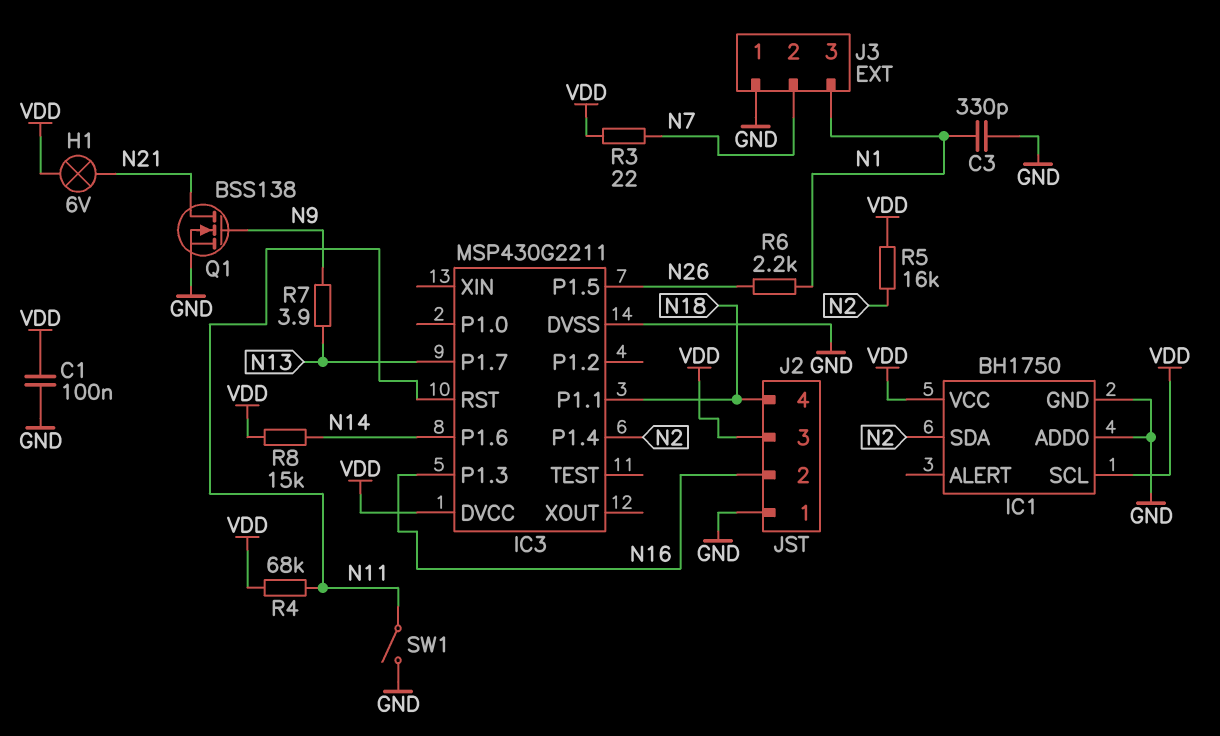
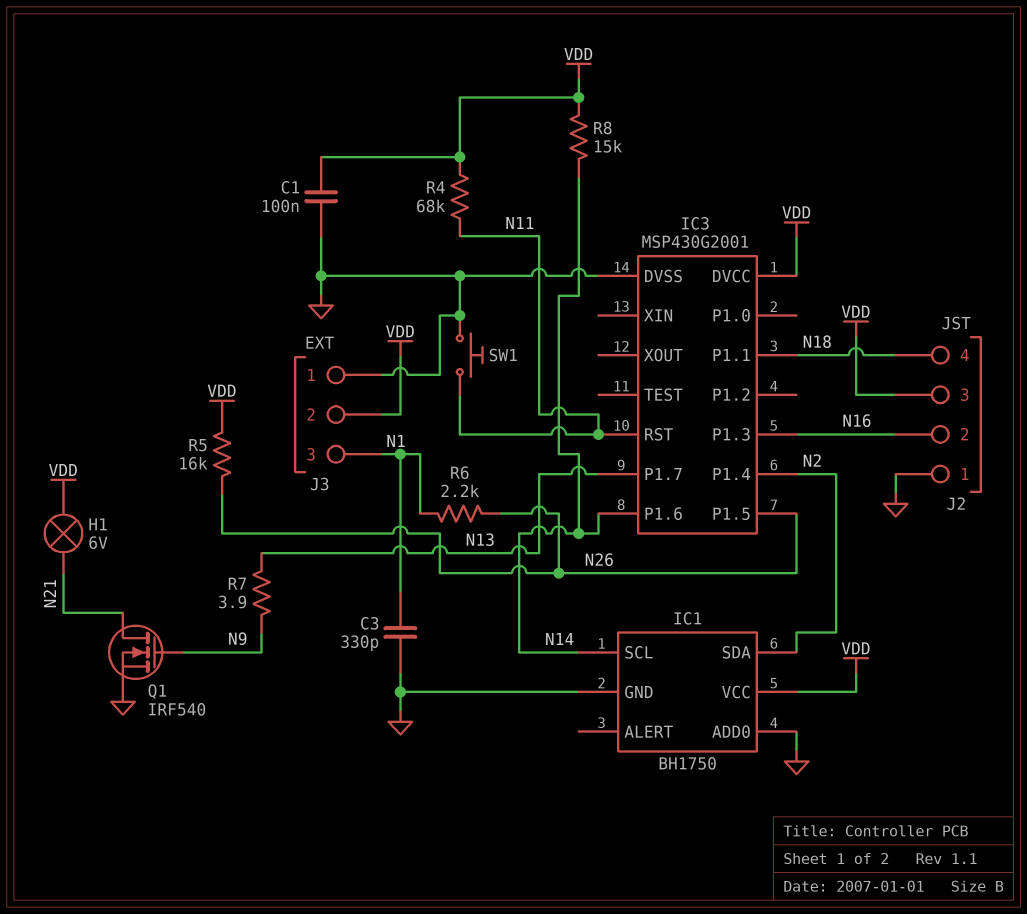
IC1 pin SCL: VDD -> N14
IC3: MSP430G2211 -> MSP430G2001
J3 pin 2: N7 -> VDD
Q1: NMOS BSS138 (G N9, D N21, S GND) -> NMOS IRF540 (G N9, D N21, S GND)
R3: 22 (N7, VDD) -> none
R5: 16k (N2, VDD) -> 16k (N26, VDD)
SW1: switch (GND, N11) -> button (GND, N11)

